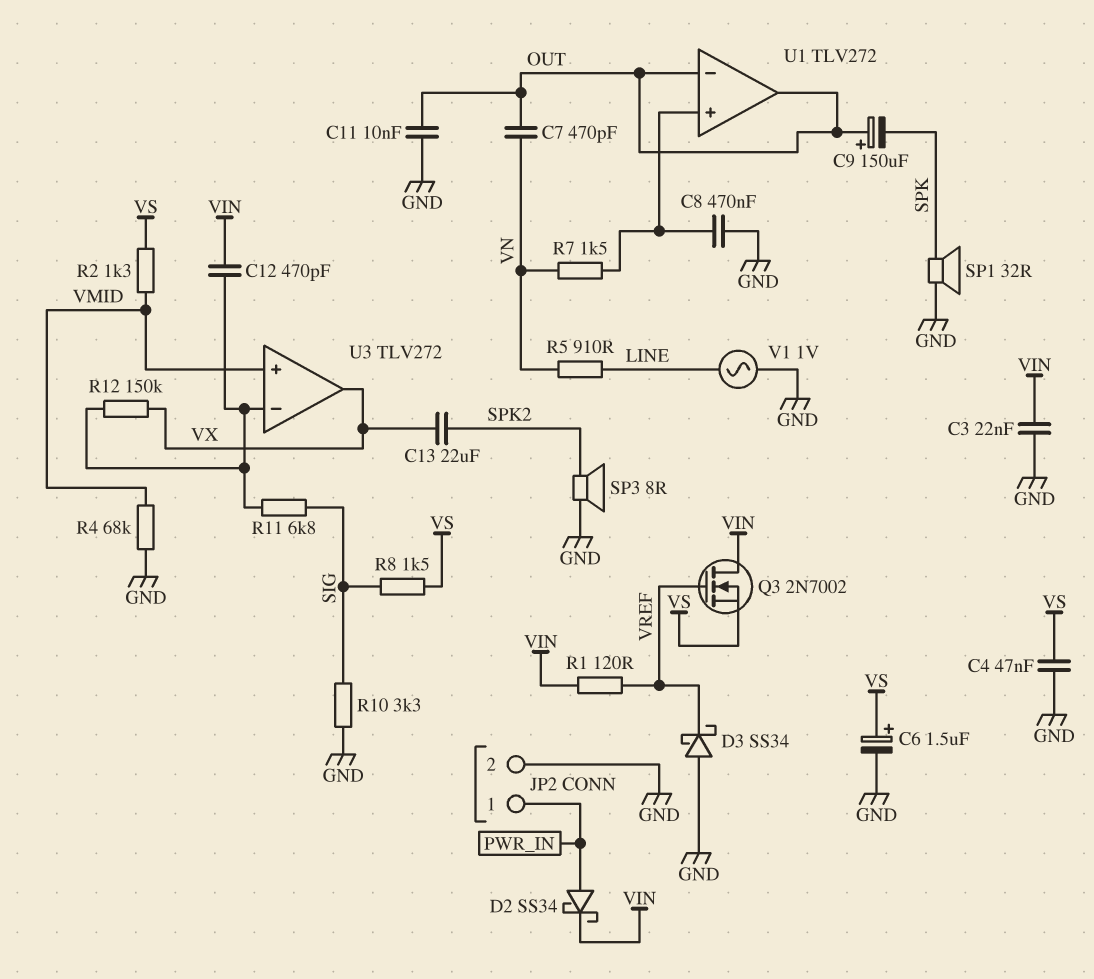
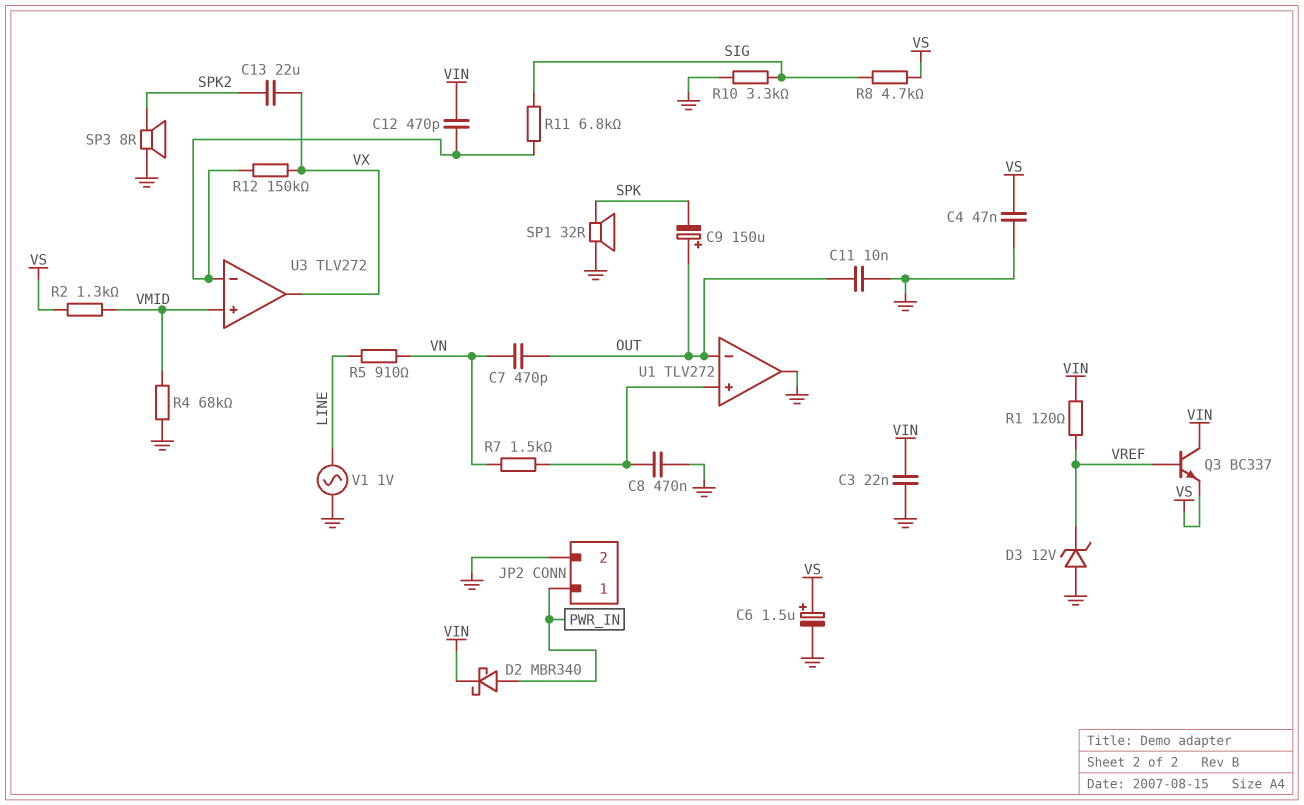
D2: schottky SS34 (A PWR_IN, K VIN) -> schottky MBR340 (A PWR_IN, K VIN)
D3: schottky SS34 (A GND, K VREF) -> zener 12V (A GND, K VREF)
Q3: NMOS 2N7002 (G VREF, D VIN, S VS) -> NPN BC337 (B VREF, C VIN, E VS)
R8: 1.5k (SIG, VS) -> 4.7k (SIG, VS)
U1 pin out: OUT -> GND

